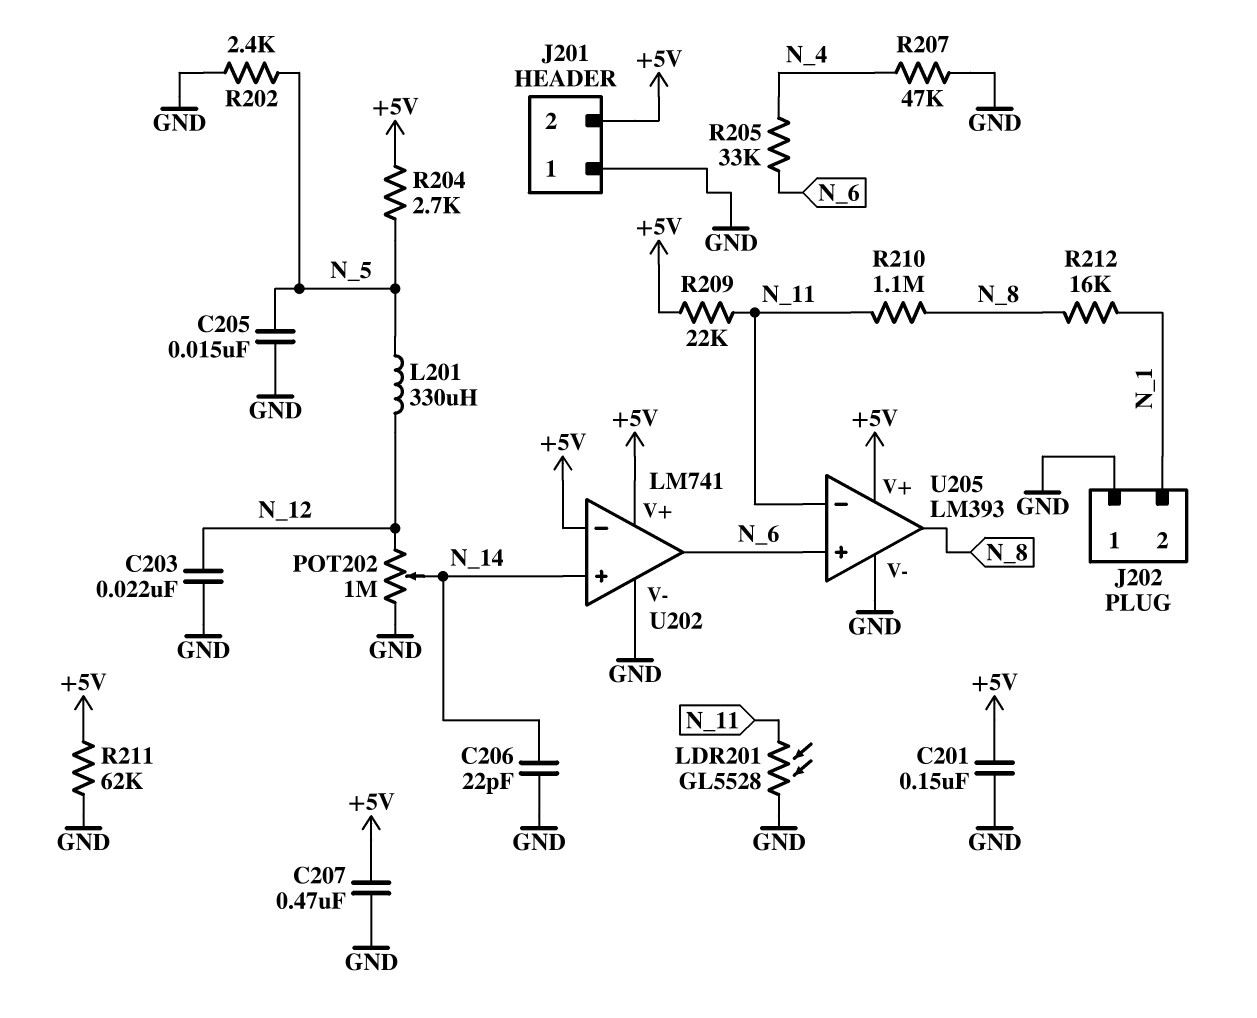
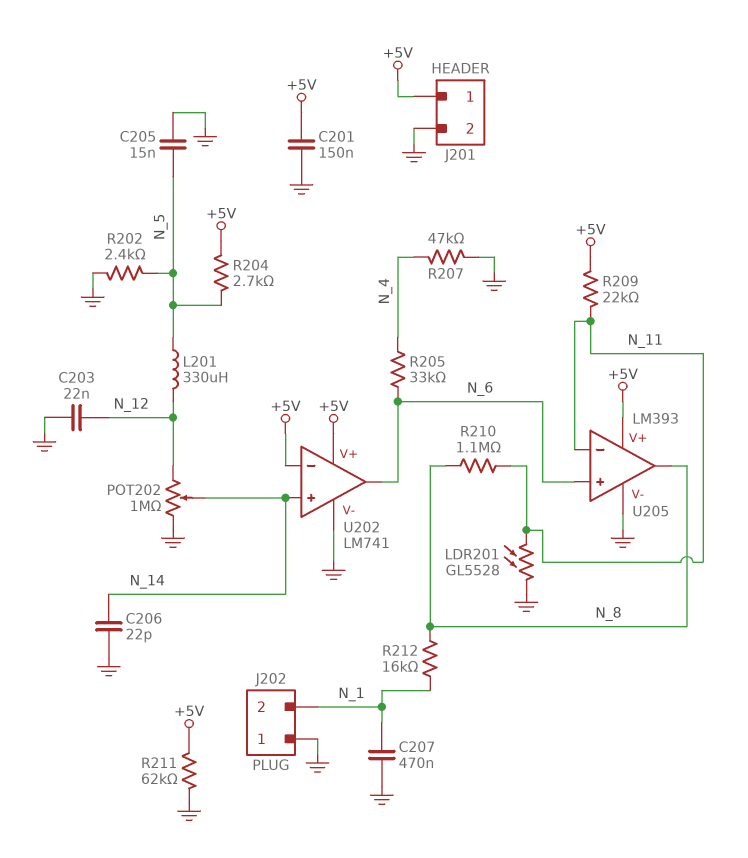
C207: 470nF (+5V, GND) -> 470nF (GND, N_1)
J201 pin 1: GND -> +5V
J201 pin 2: +5V -> GND

